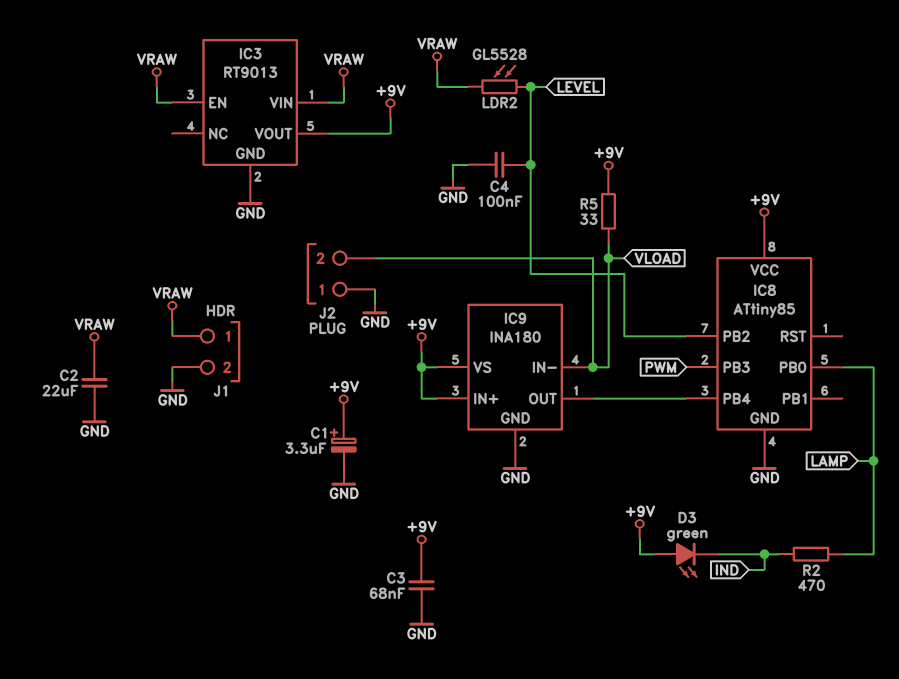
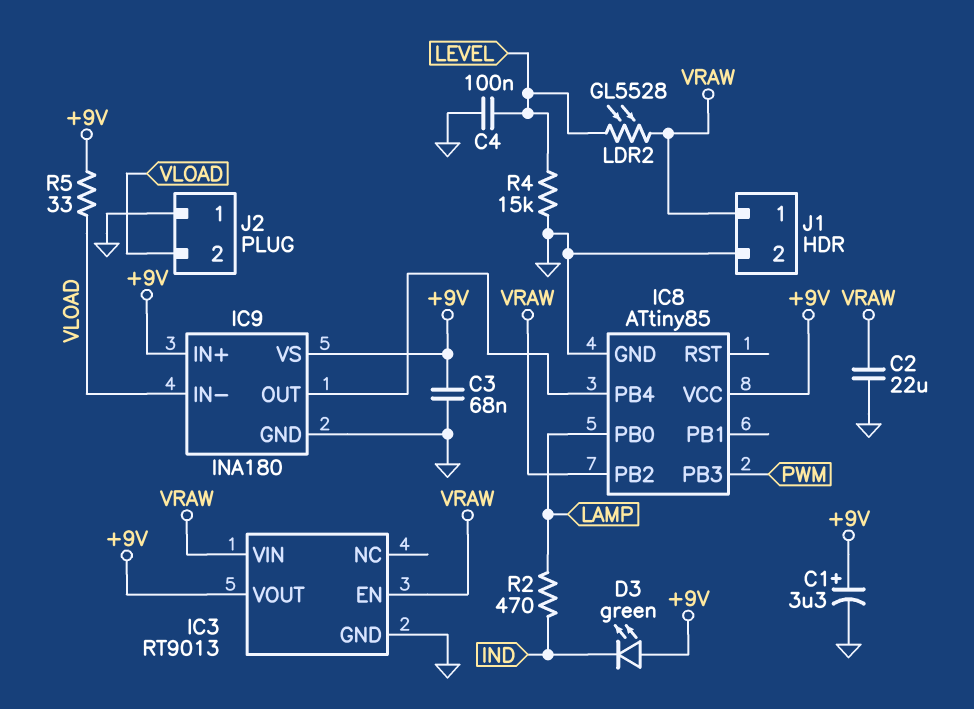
IC8 pin PB2: LEVEL -> VRAW
R4: none -> 15k (GND, LEVEL)

